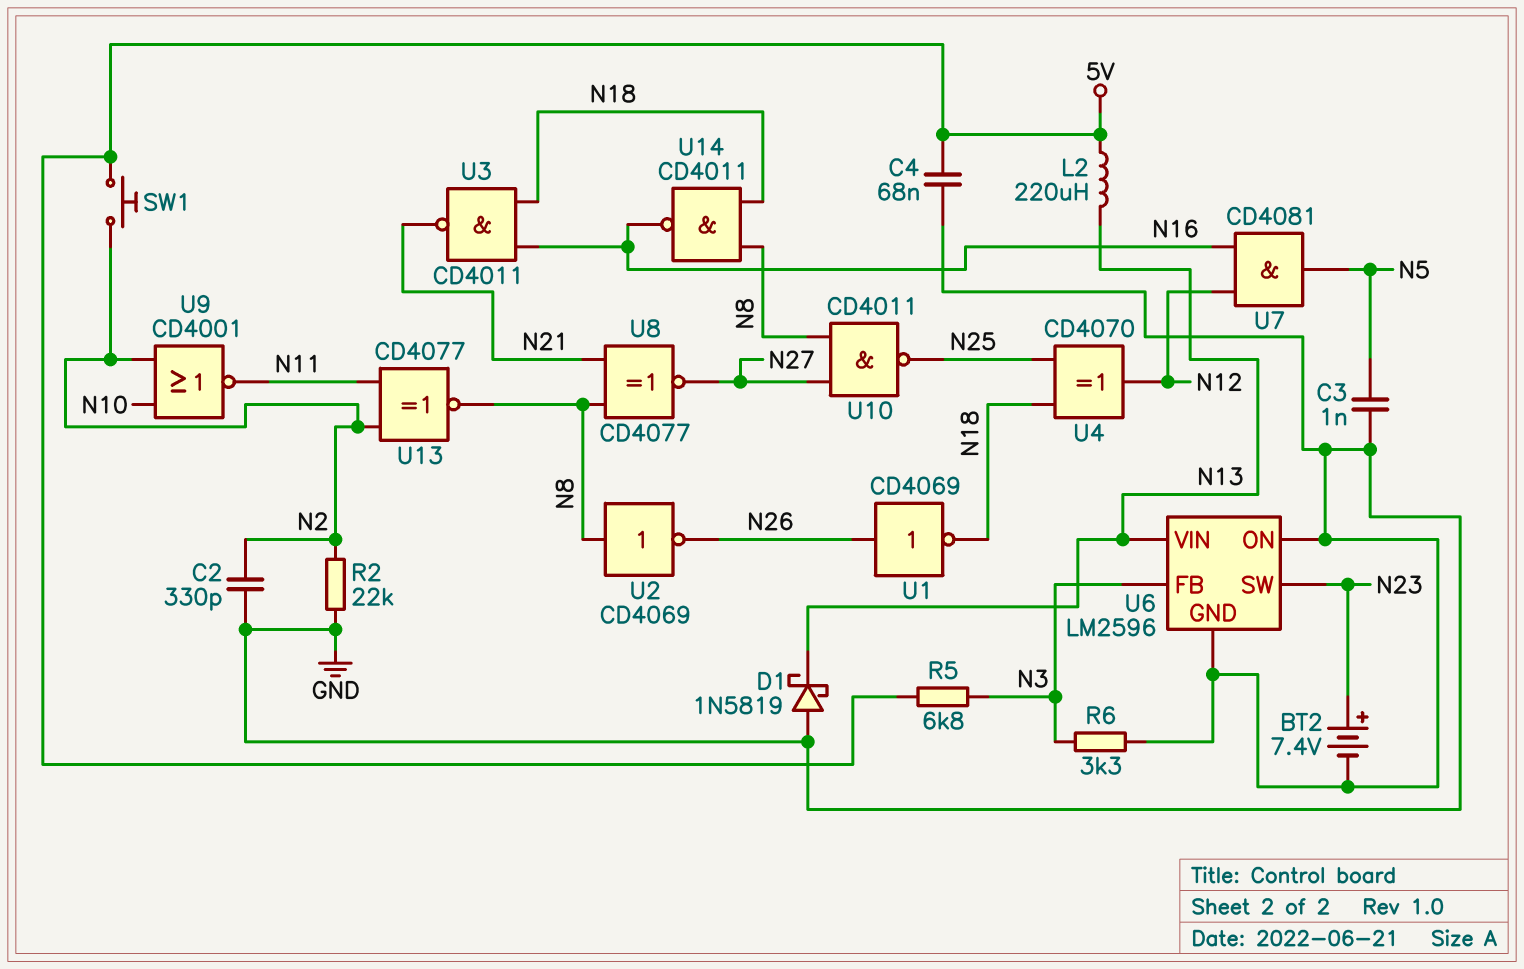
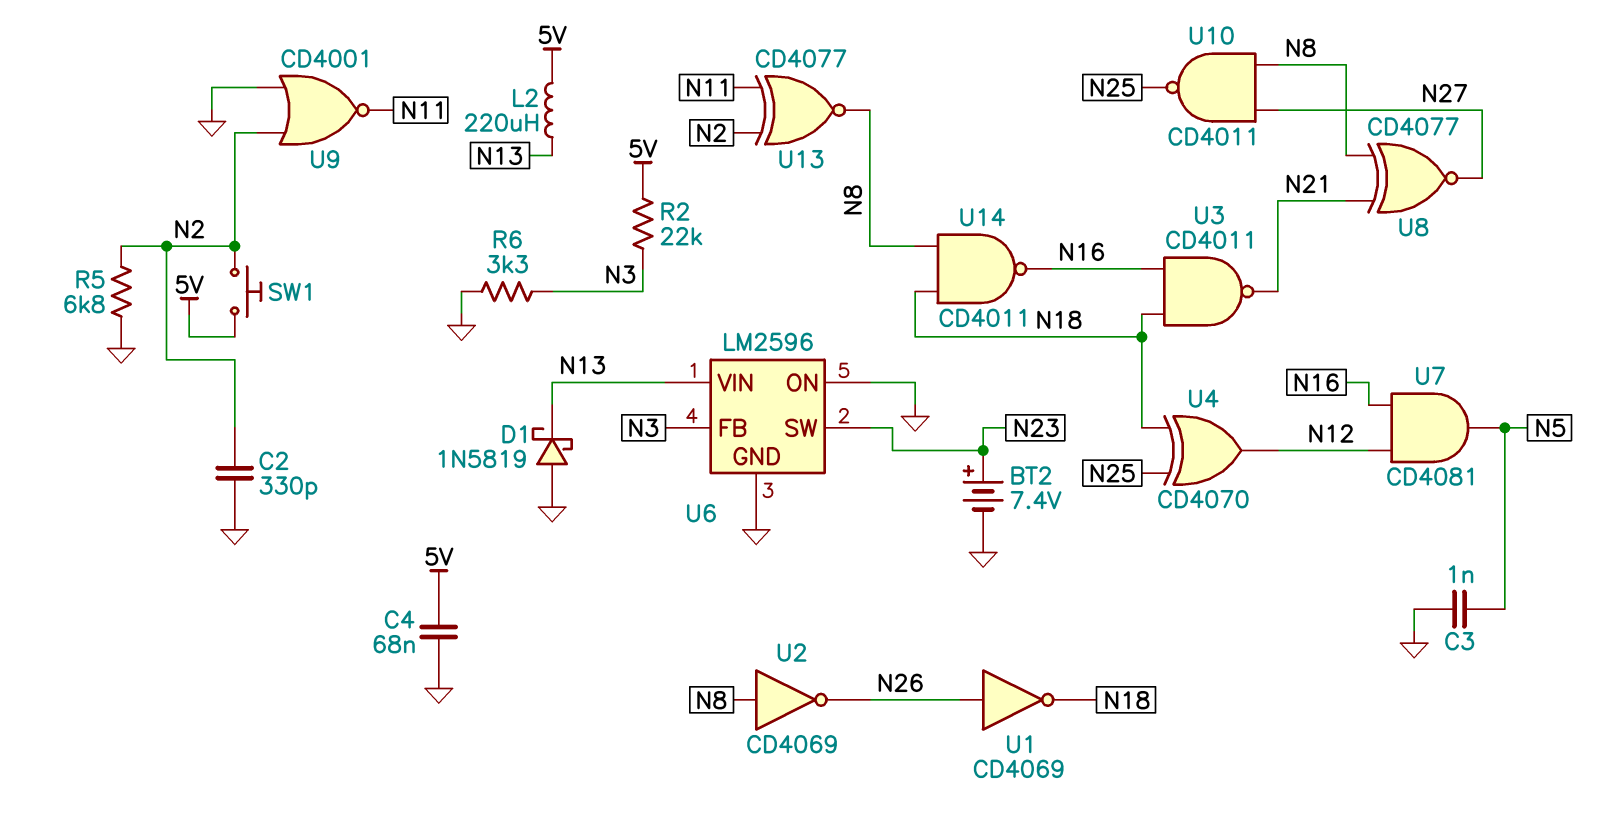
R2: 22k (GND, N2) -> 22k (5V, N3)
R5: 6.8k (5V, N3) -> 6.8k (GND, N2)
U9: NOR CD4001 (in N2, in N10, out N11) -> NOR CD4001 (in GND, in N2, out N11)

